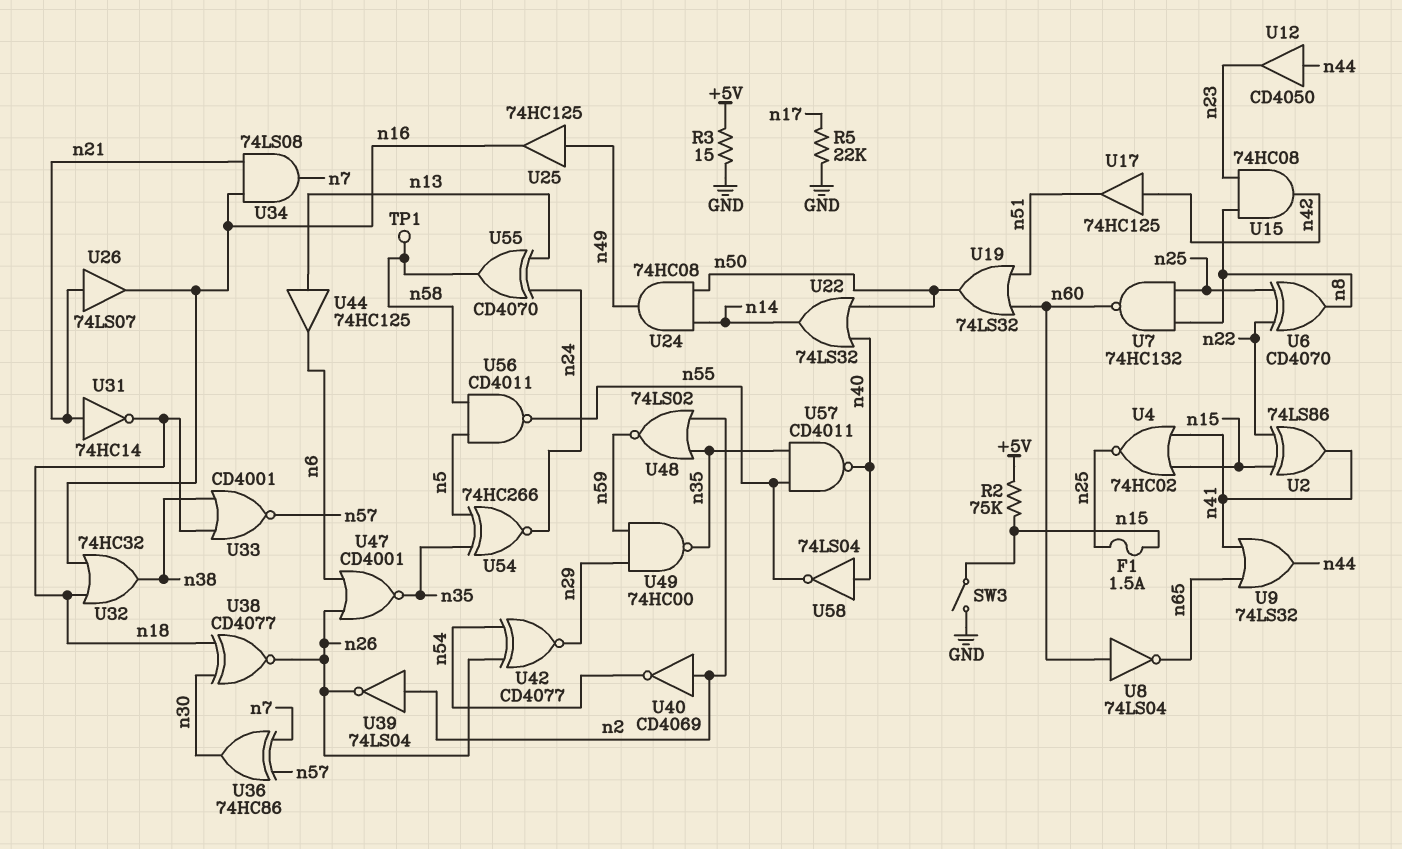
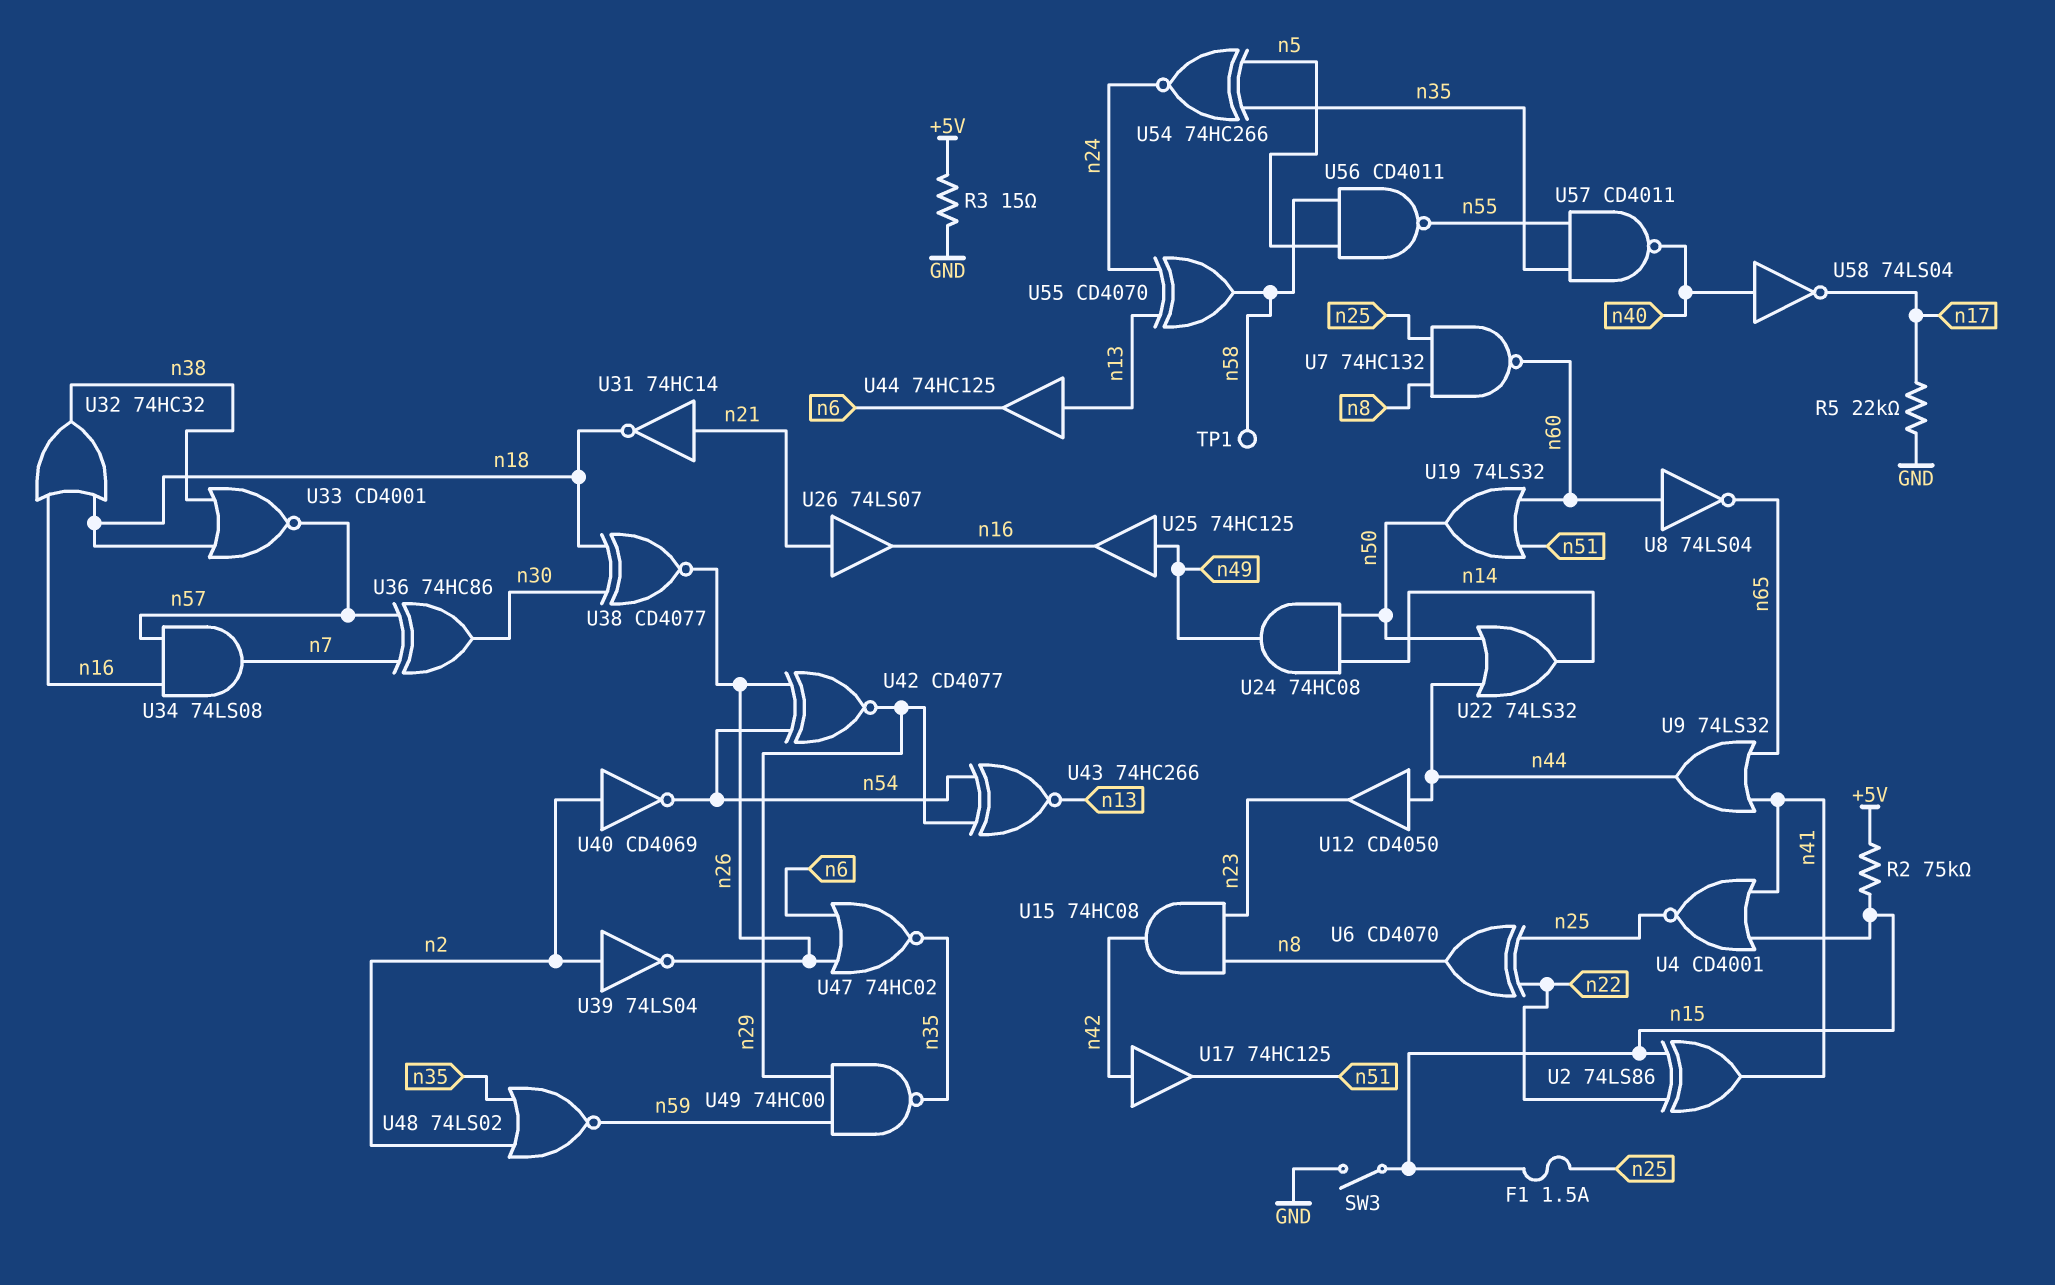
U4: NOR 74HC02 (in n15, in n41, out n25) -> NOR CD4001 (in n15, in n41, out n25)
U22: OR 74LS32 (in n40, in n50, out n14) -> OR 74LS32 (in n44, in n50, out n14)
U34: AND 74LS08 (in n16, in n21, out n7) -> AND 74LS08 (in n16, in n57, out n7)
U43: none -> XNOR 74HC266 (in n29, in n54, out n13)
U47: NOR CD4001 (in n6, in n26, out n35) -> NOR 74HC02 (in n6, in n26, out n35)
U58: NOT 74LS04 (in n40, out n55) -> NOT 74LS04 (in n40, out n17)

